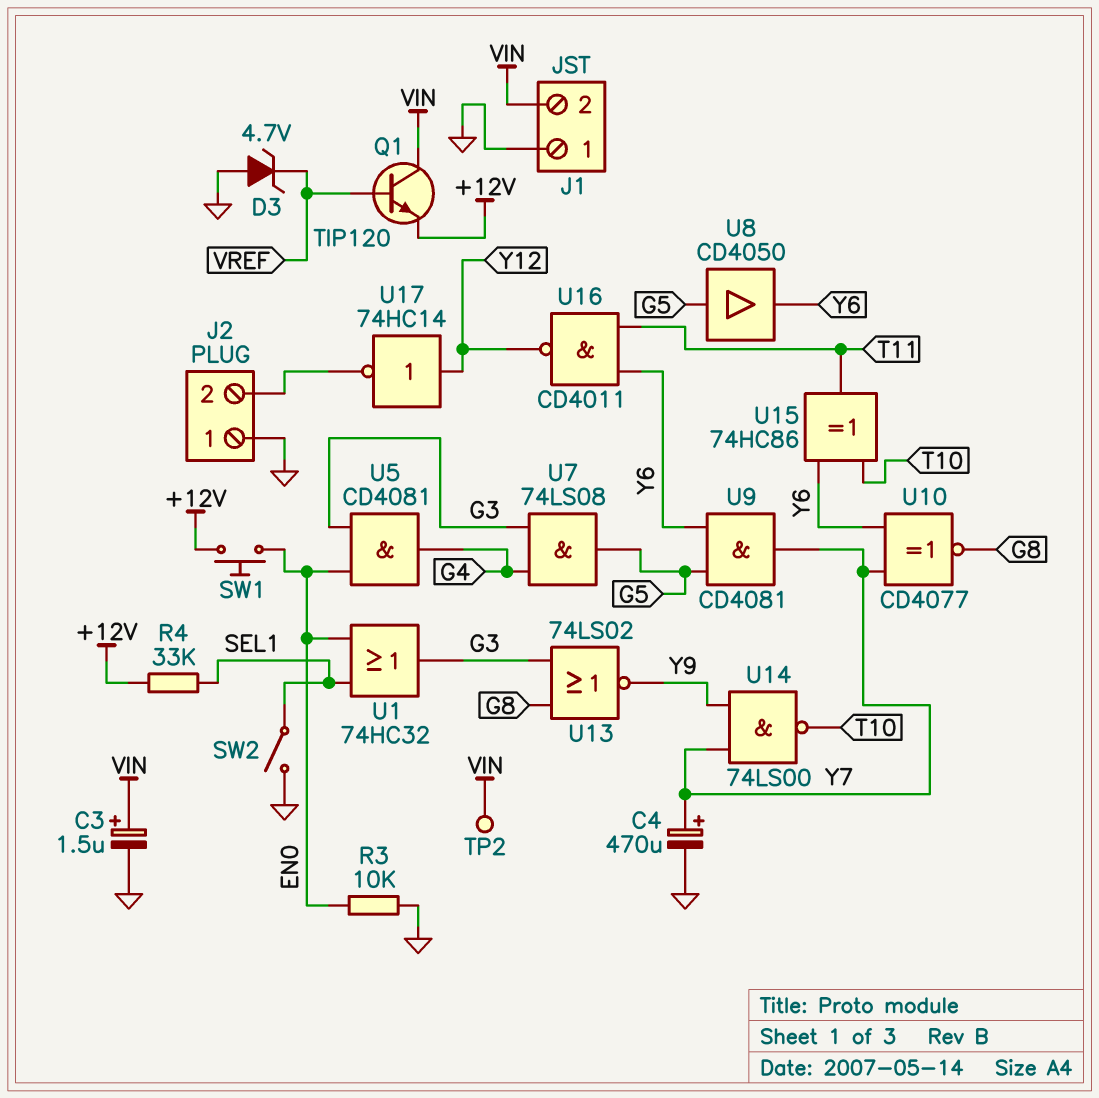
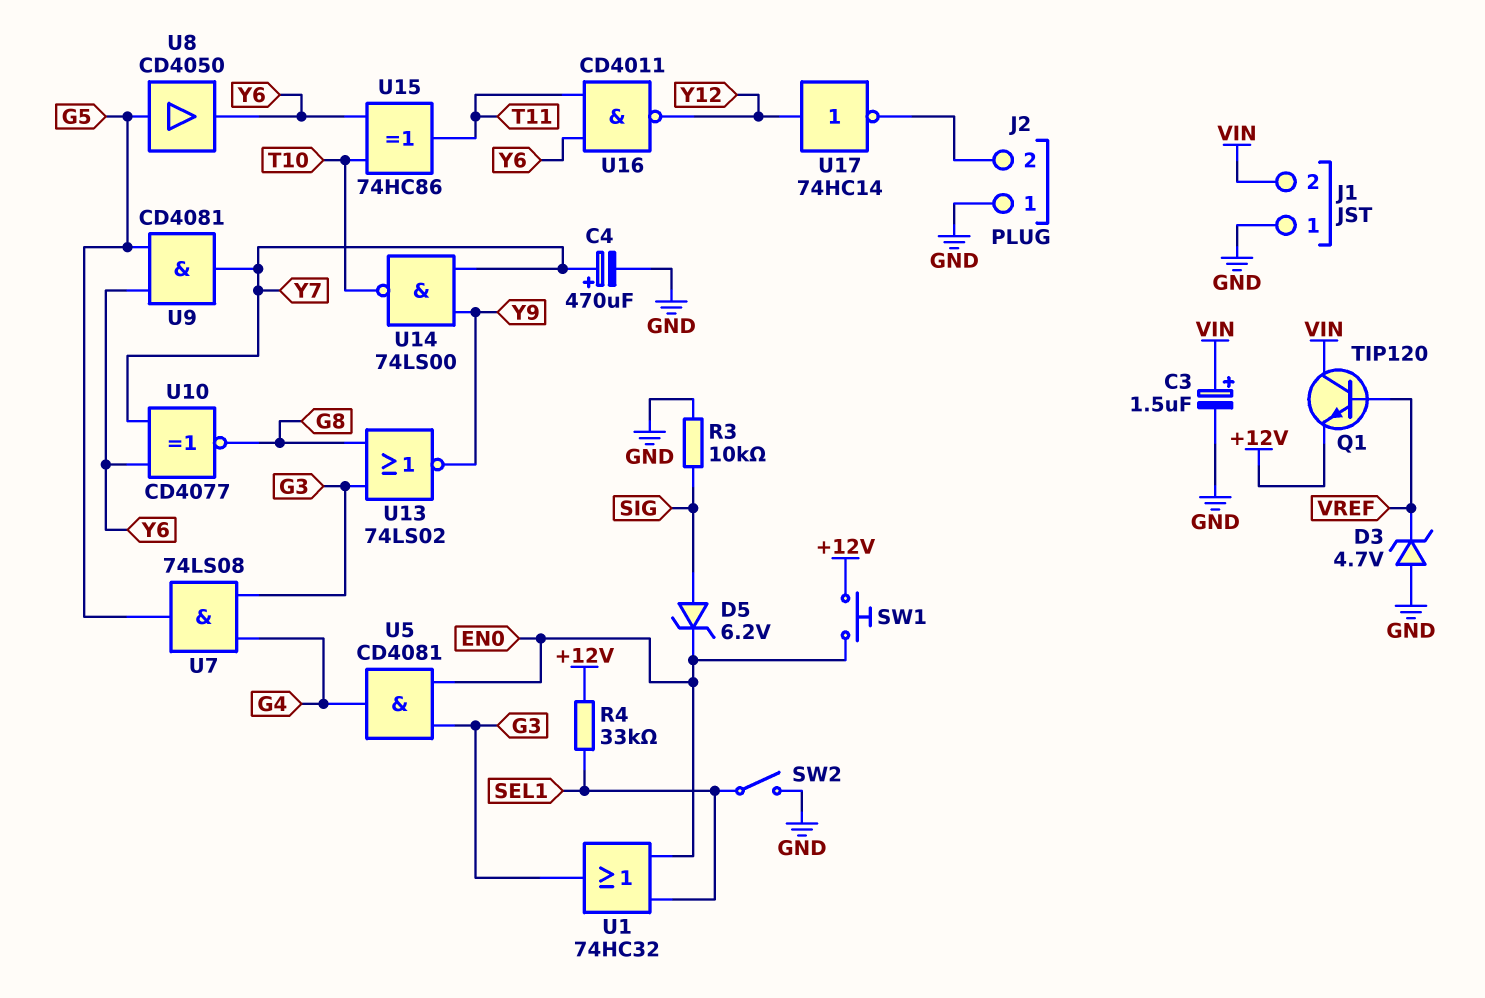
D5: none -> zener 6.2V (A SIG, K EN0)
R3: 10k (EN0, GND) -> 10k (GND, SIG)
TP2: test point (VIN) -> none

